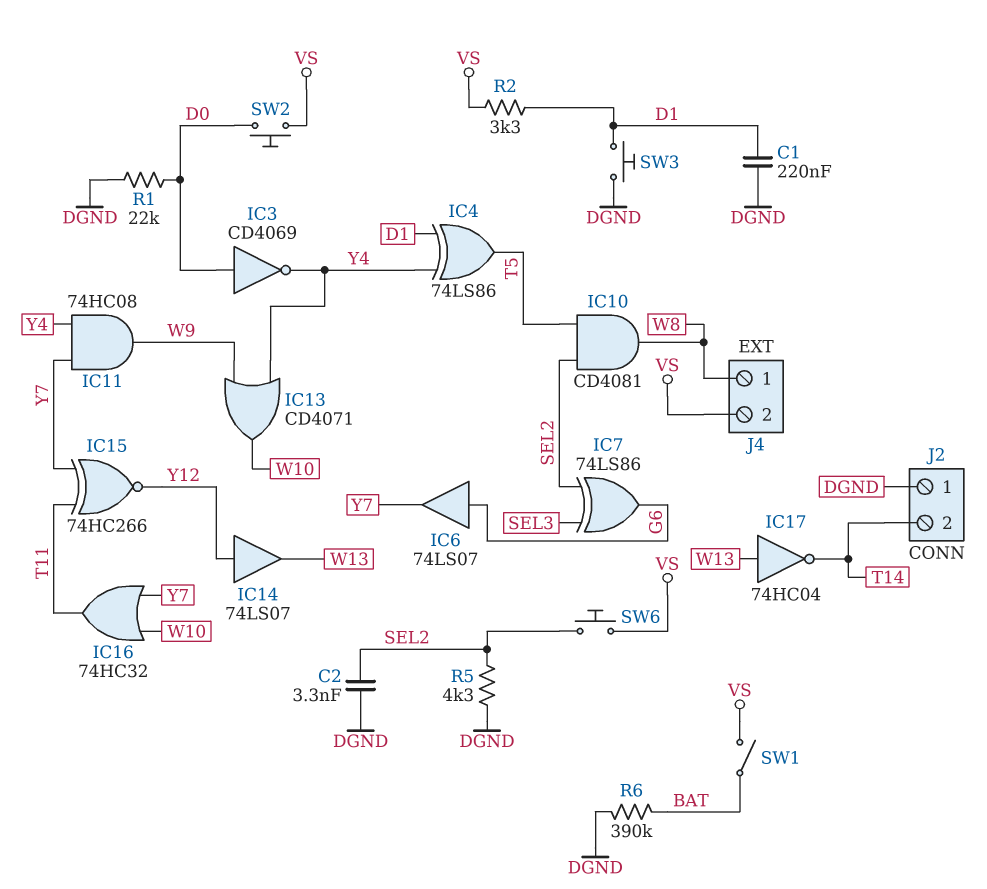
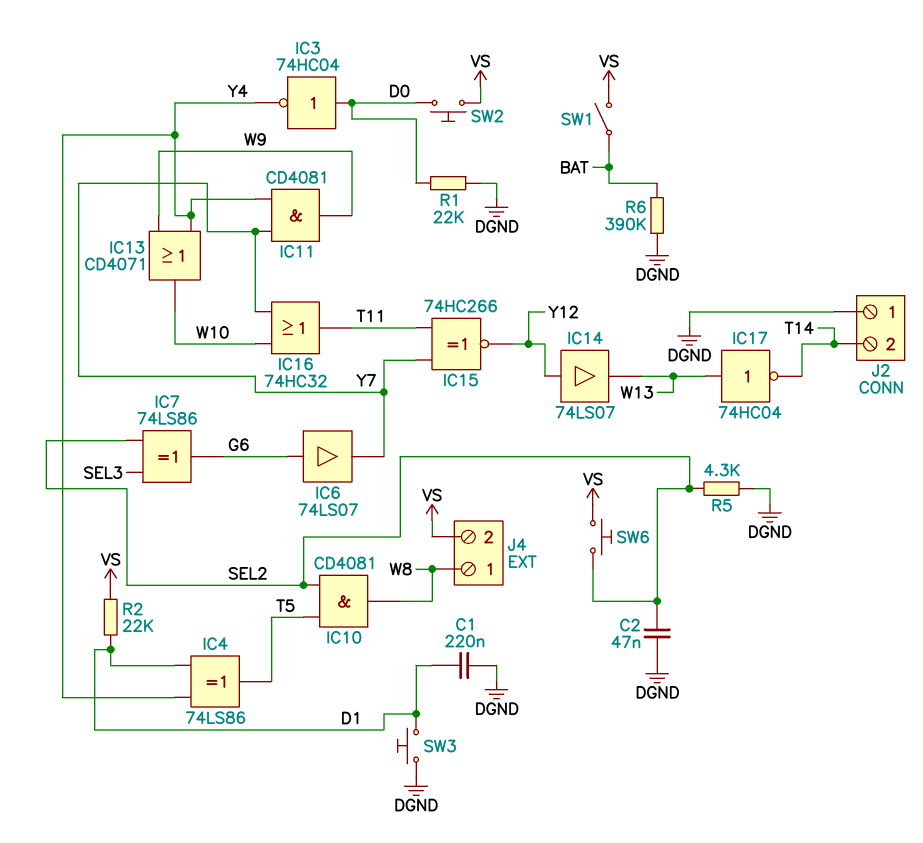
C2: 3.3nF (DGND, SEL2) -> 47nF (DGND, SEL2)
IC3: NOT CD4069 (in D0, out Y4) -> NOT 74HC04 (in D0, out Y4)
IC11: AND 74HC08 (in Y4, in Y7, out W9) -> AND CD4081 (in Y4, in Y7, out W9)
R2: 3.3k (D1, VS) -> 22k (D1, VS)

